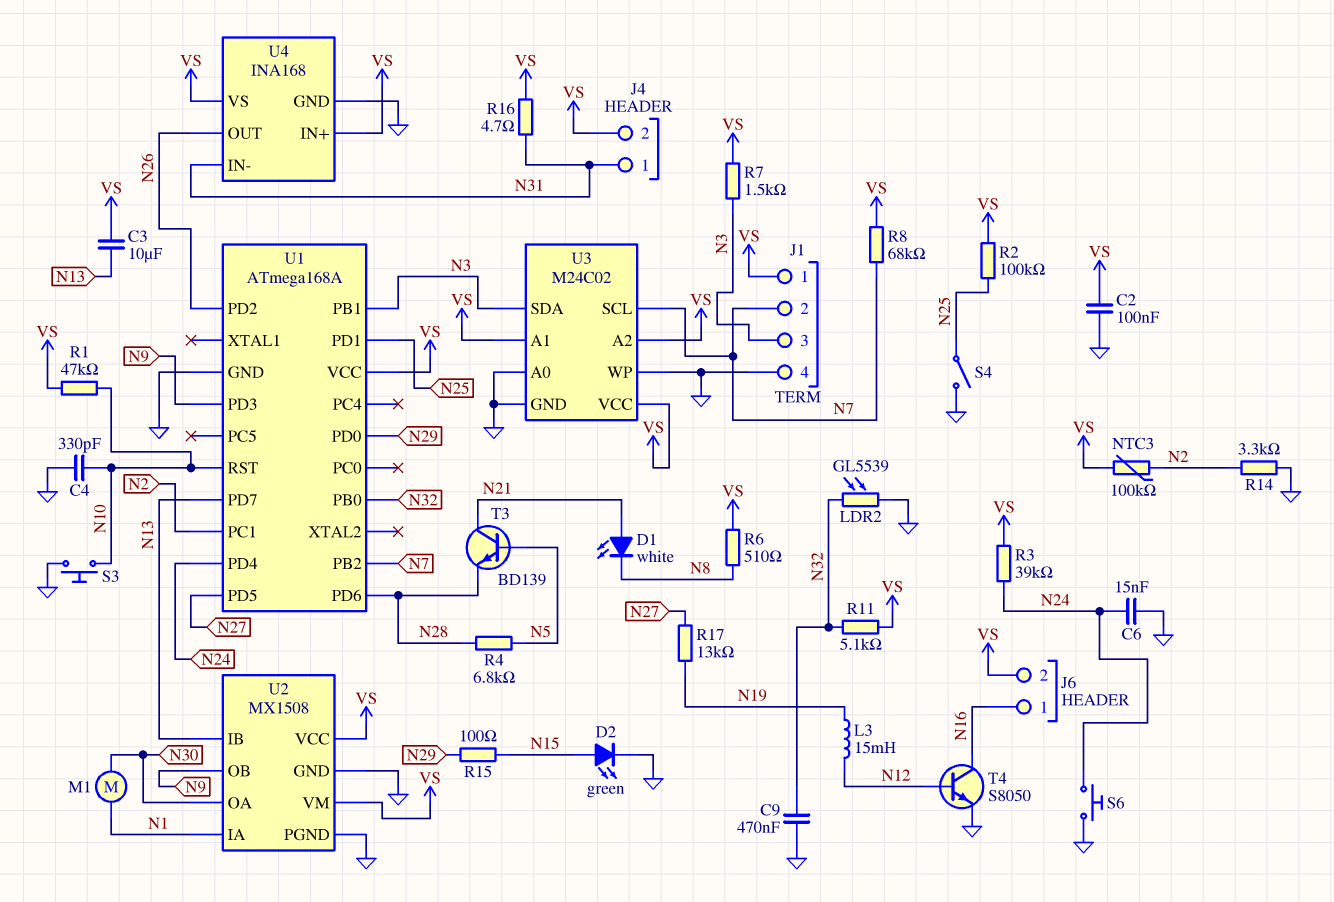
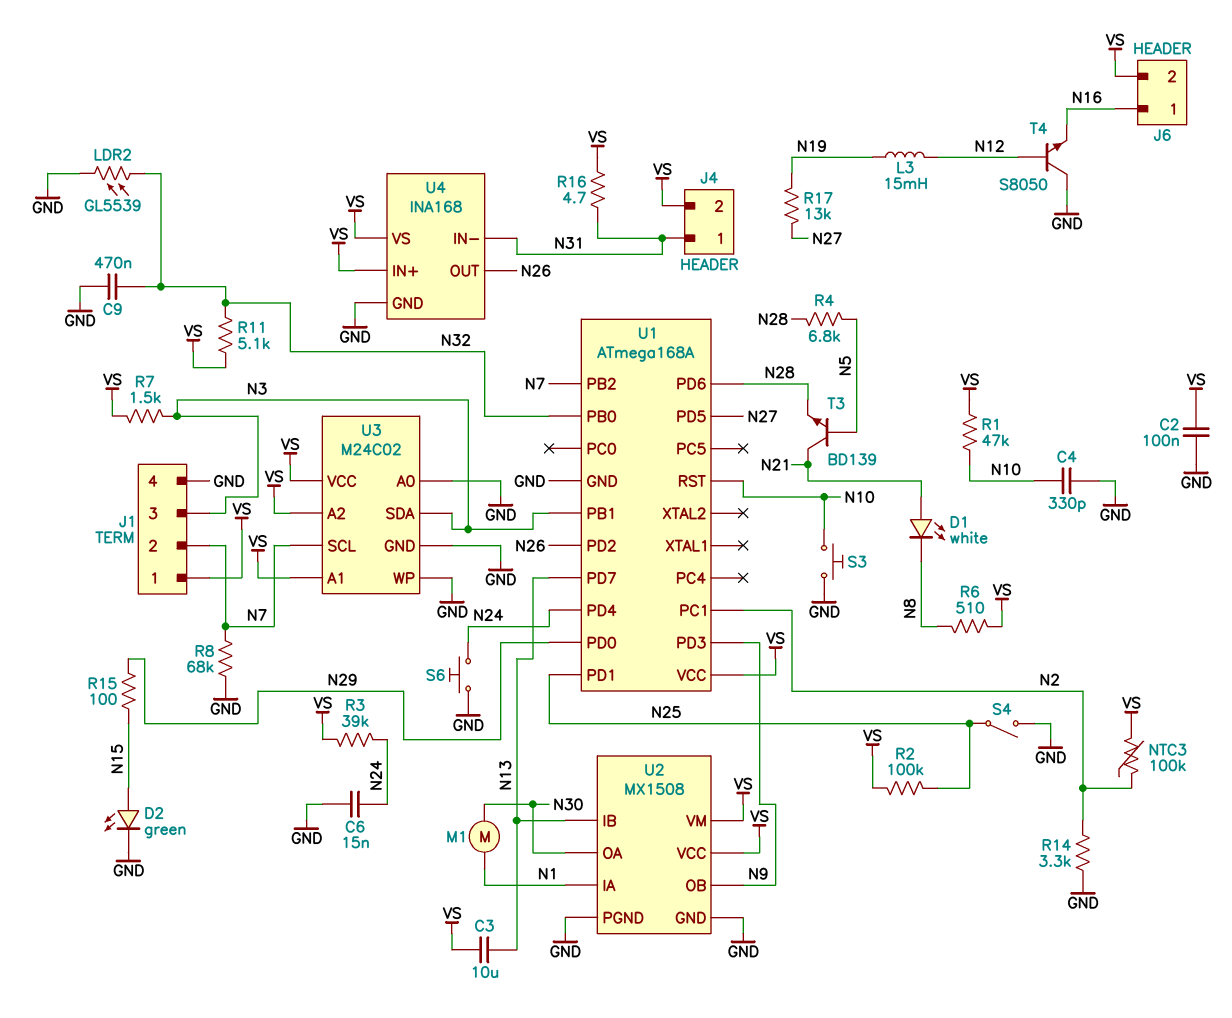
R8: 68k (N7, VS) -> 68k (GND, N7)
T4: NPN S8050 (B N12, C N16, E GND) -> NPN S8050 (B N12, C GND, E N16)

